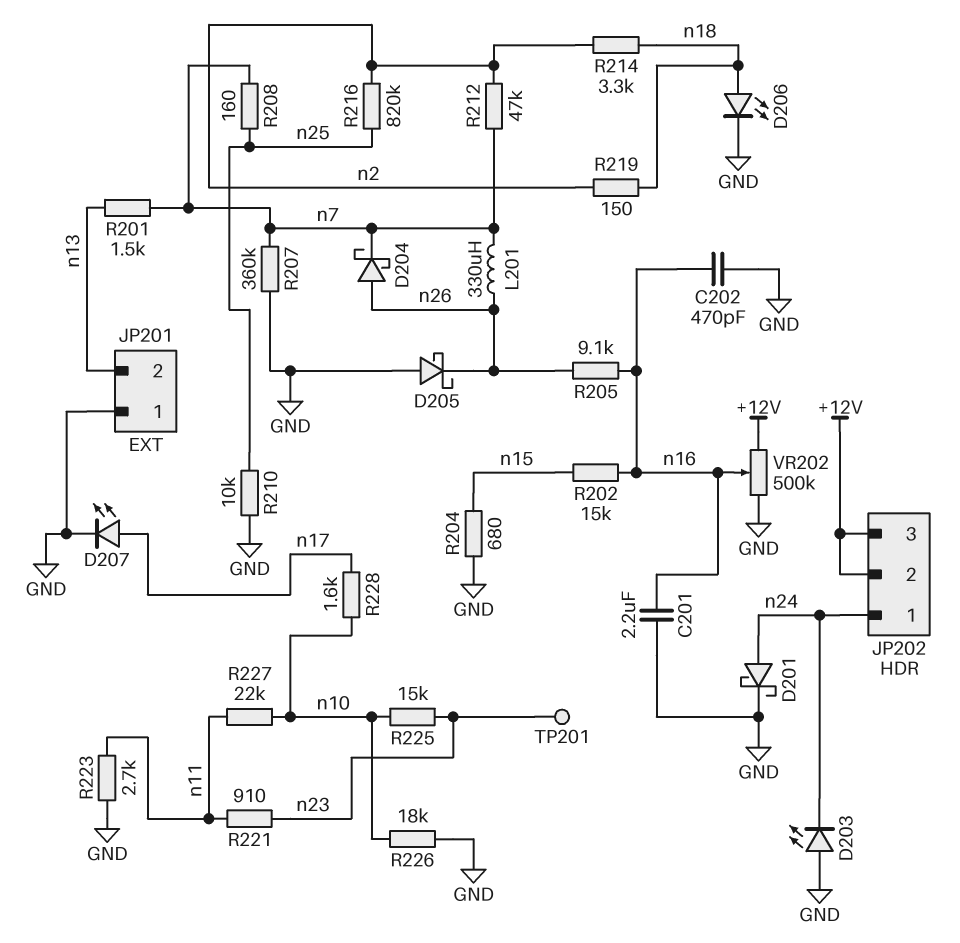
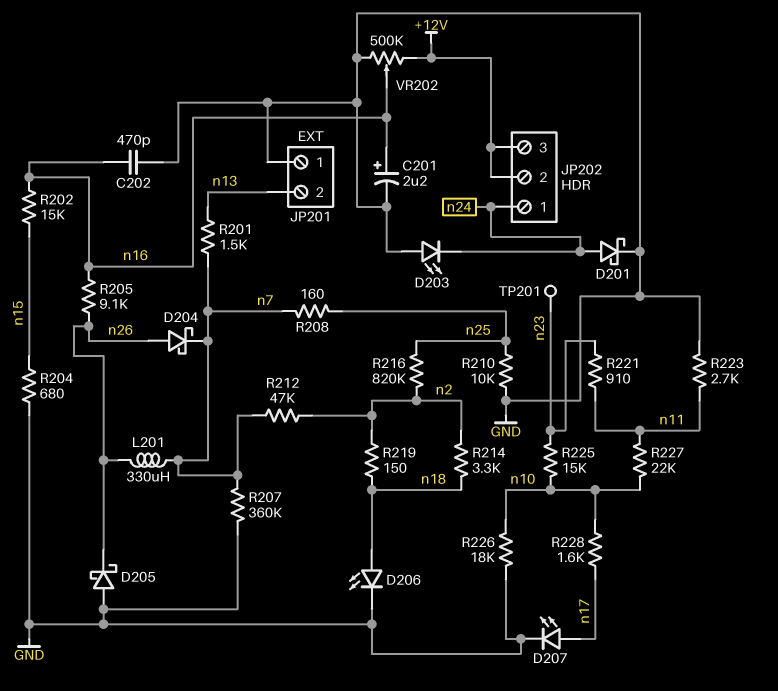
C201: 2.2uF (GND, n16) -> 2.2uF (plus n16, minus GND)

